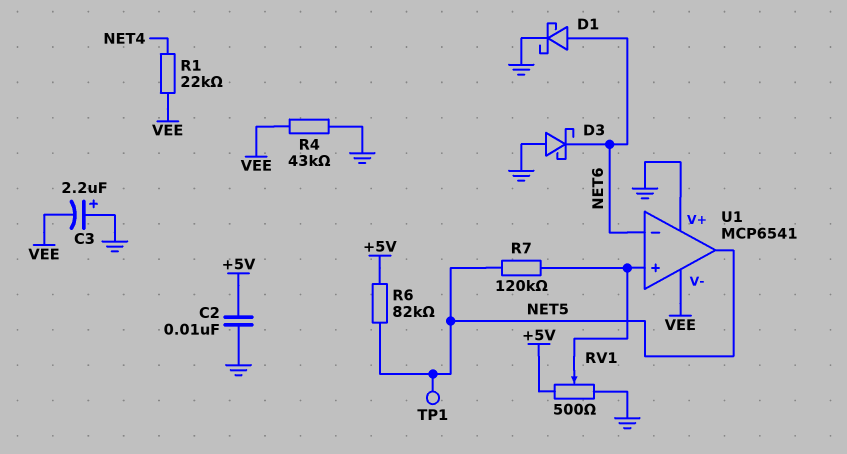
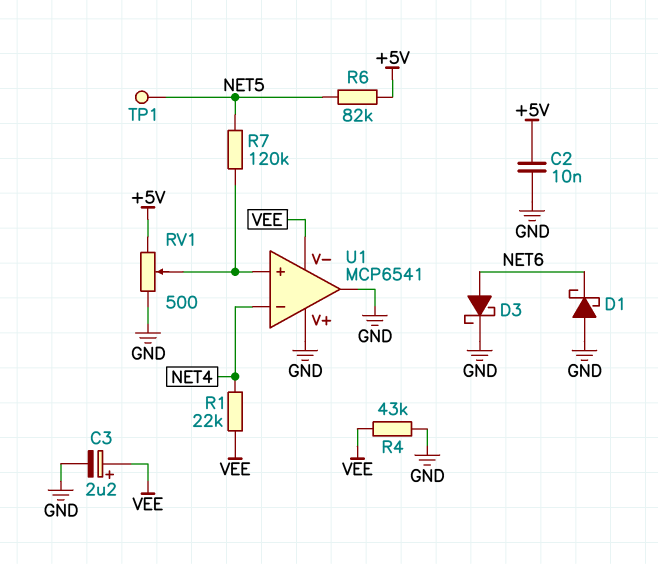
C3: 2.2uF (plus GND, minus VEE) -> 2.2uF (plus VEE, minus GND)
D1: schottky (A NET6, K GND) -> schottky (A GND, K NET6)
D3: schottky (A GND, K NET6) -> schottky (A NET6, K GND)
U1 pin in-: NET6 -> NET4
U1 pin out: NET5 -> GND

